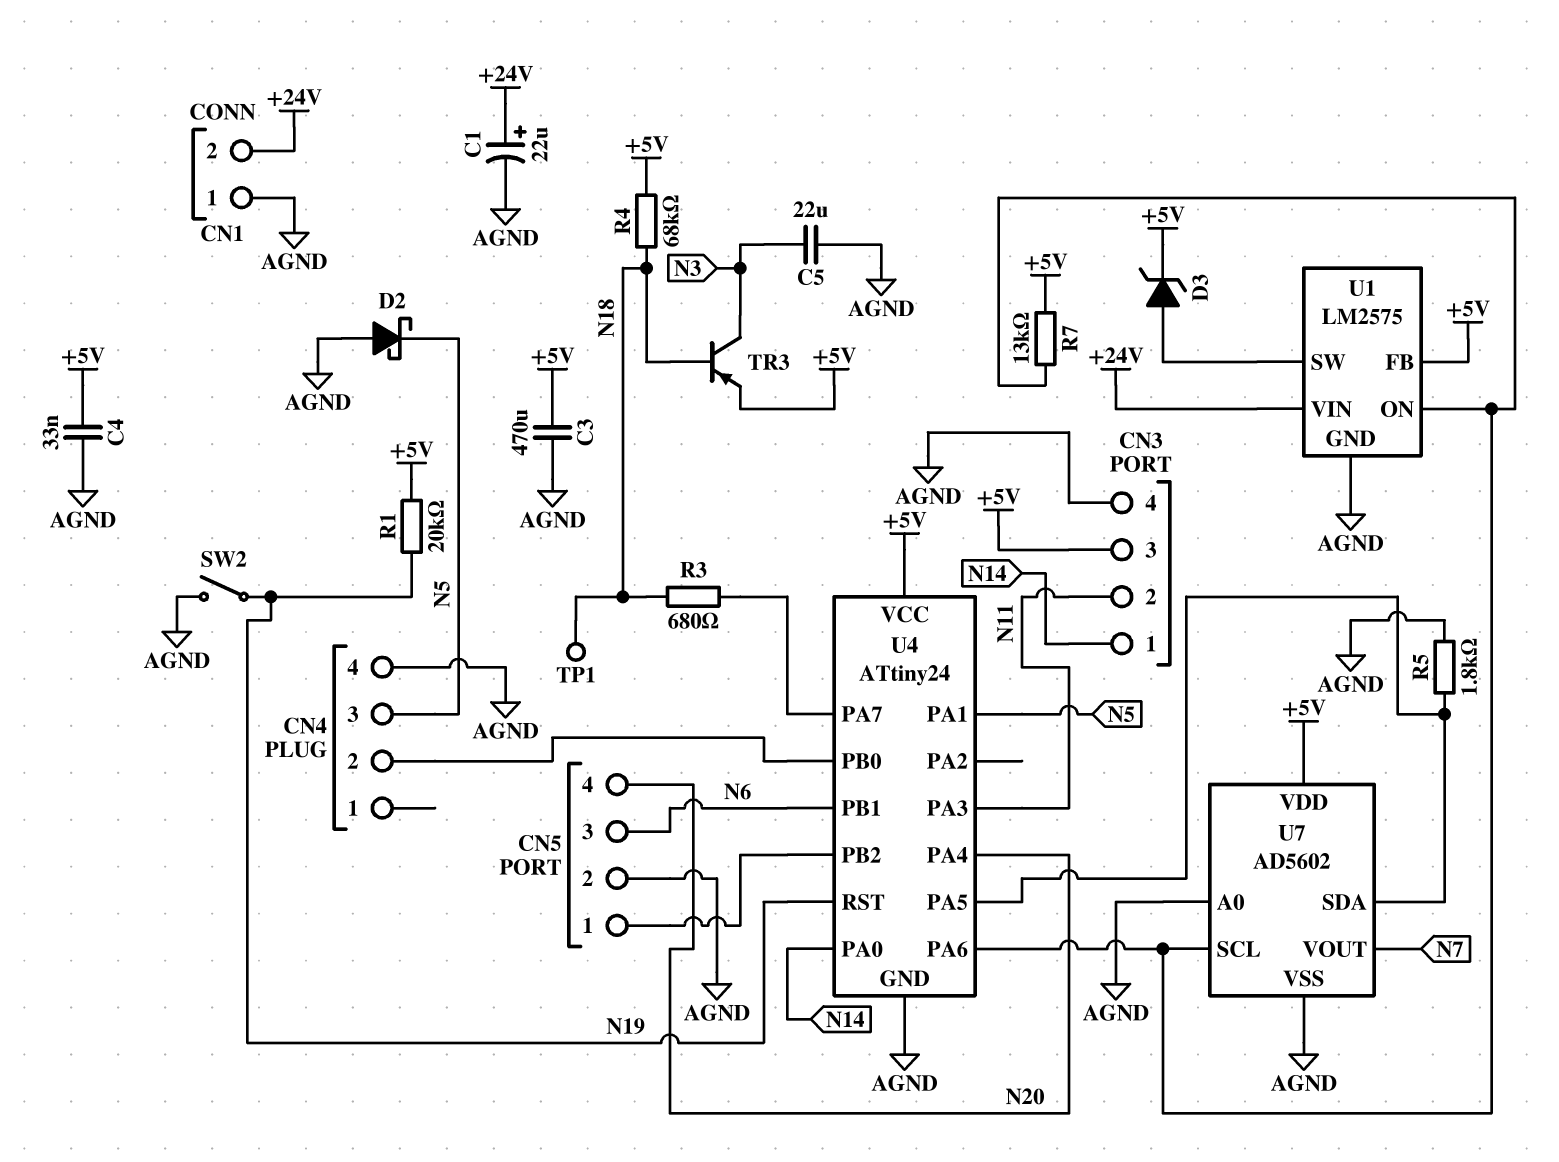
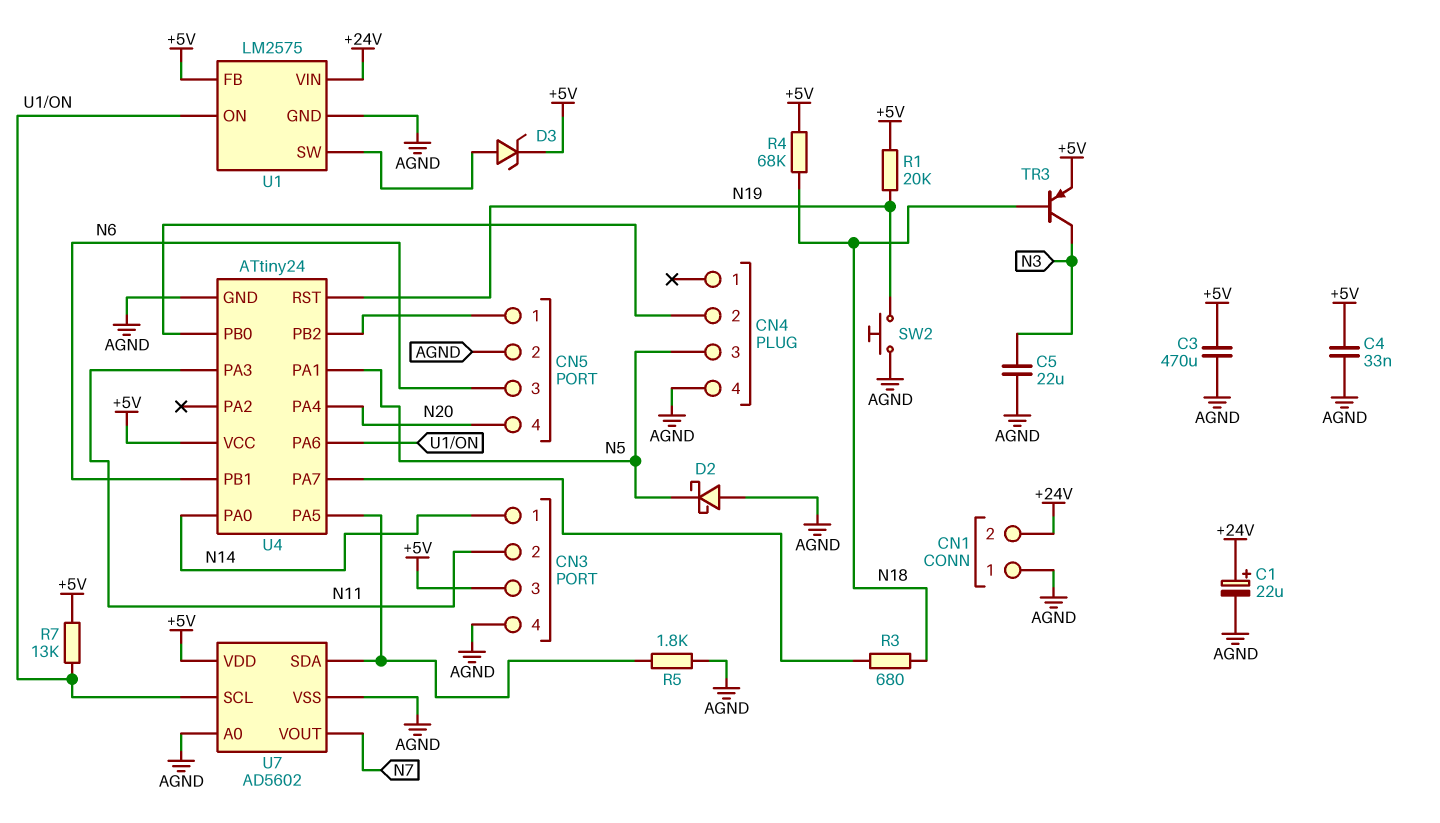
SW2: switch (AGND, N19) -> button (AGND, N19)
TP1: test point (N18) -> none

